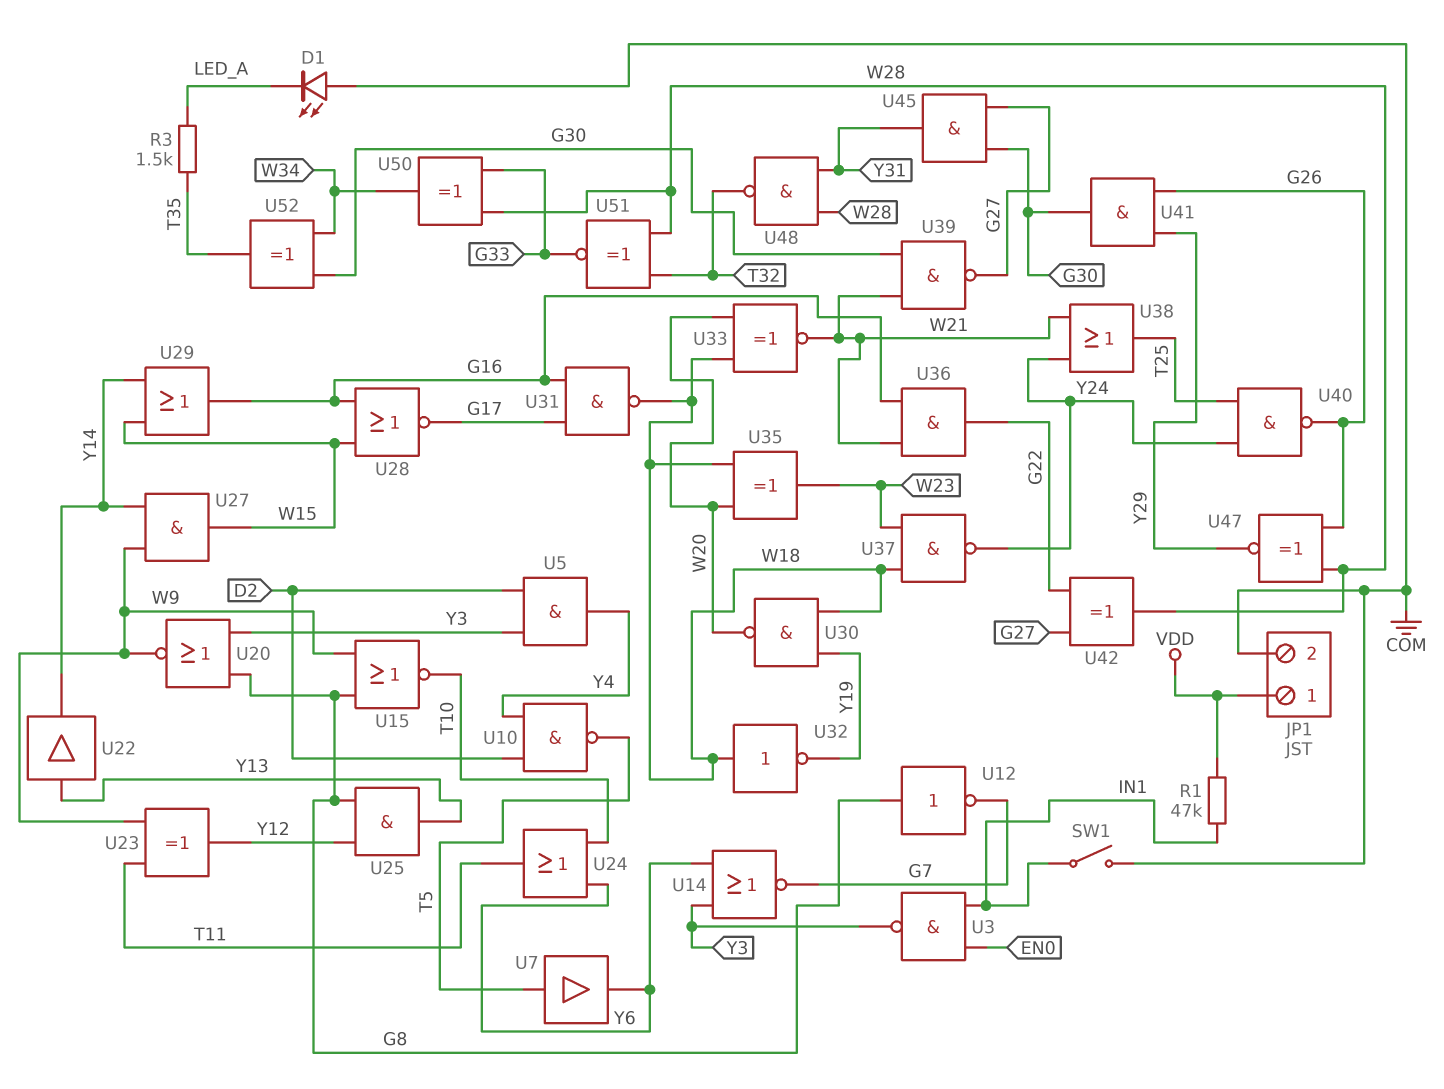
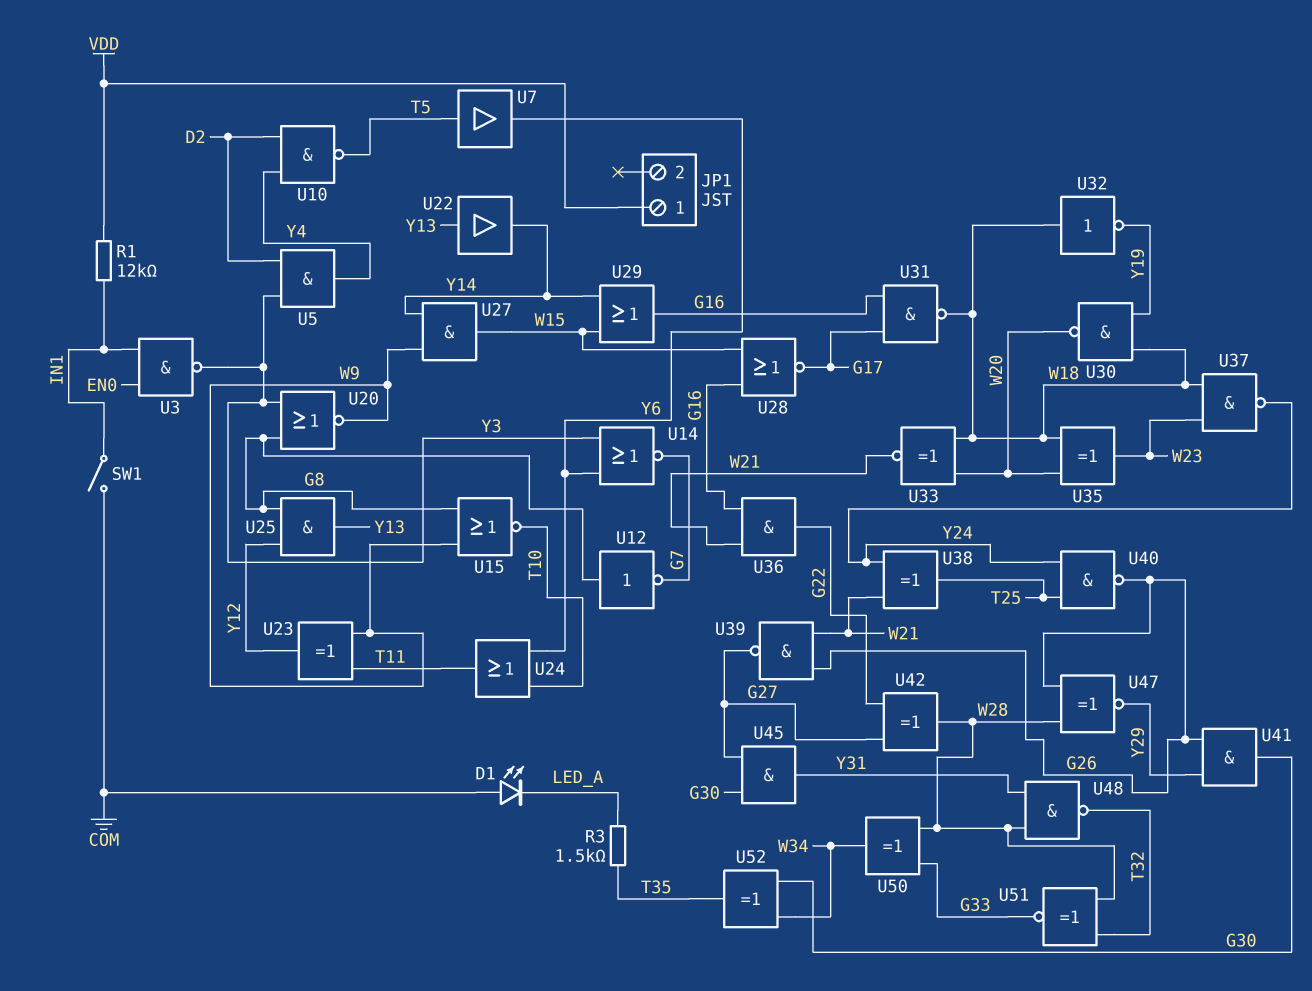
JP1 pin 2: COM -> none
R1: 47k (IN1, VDD) -> 12k (IN1, VDD)
U38: OR (in W21, in Y24, out T25) -> XOR (in W21, in Y24, out T25)
U39: NAND (in G30, in W21, out G27) -> NAND (in G26, in W21, out G27)

